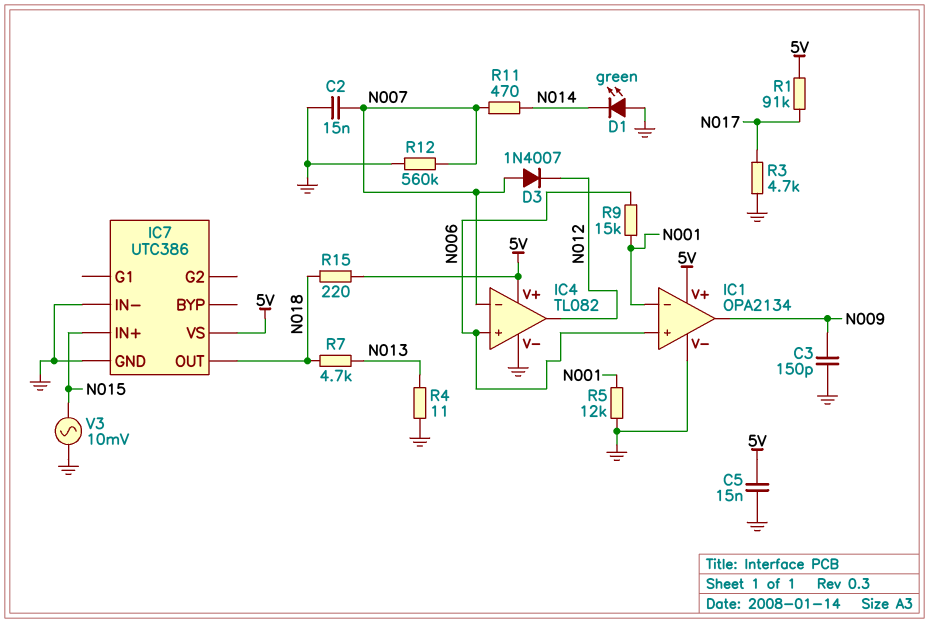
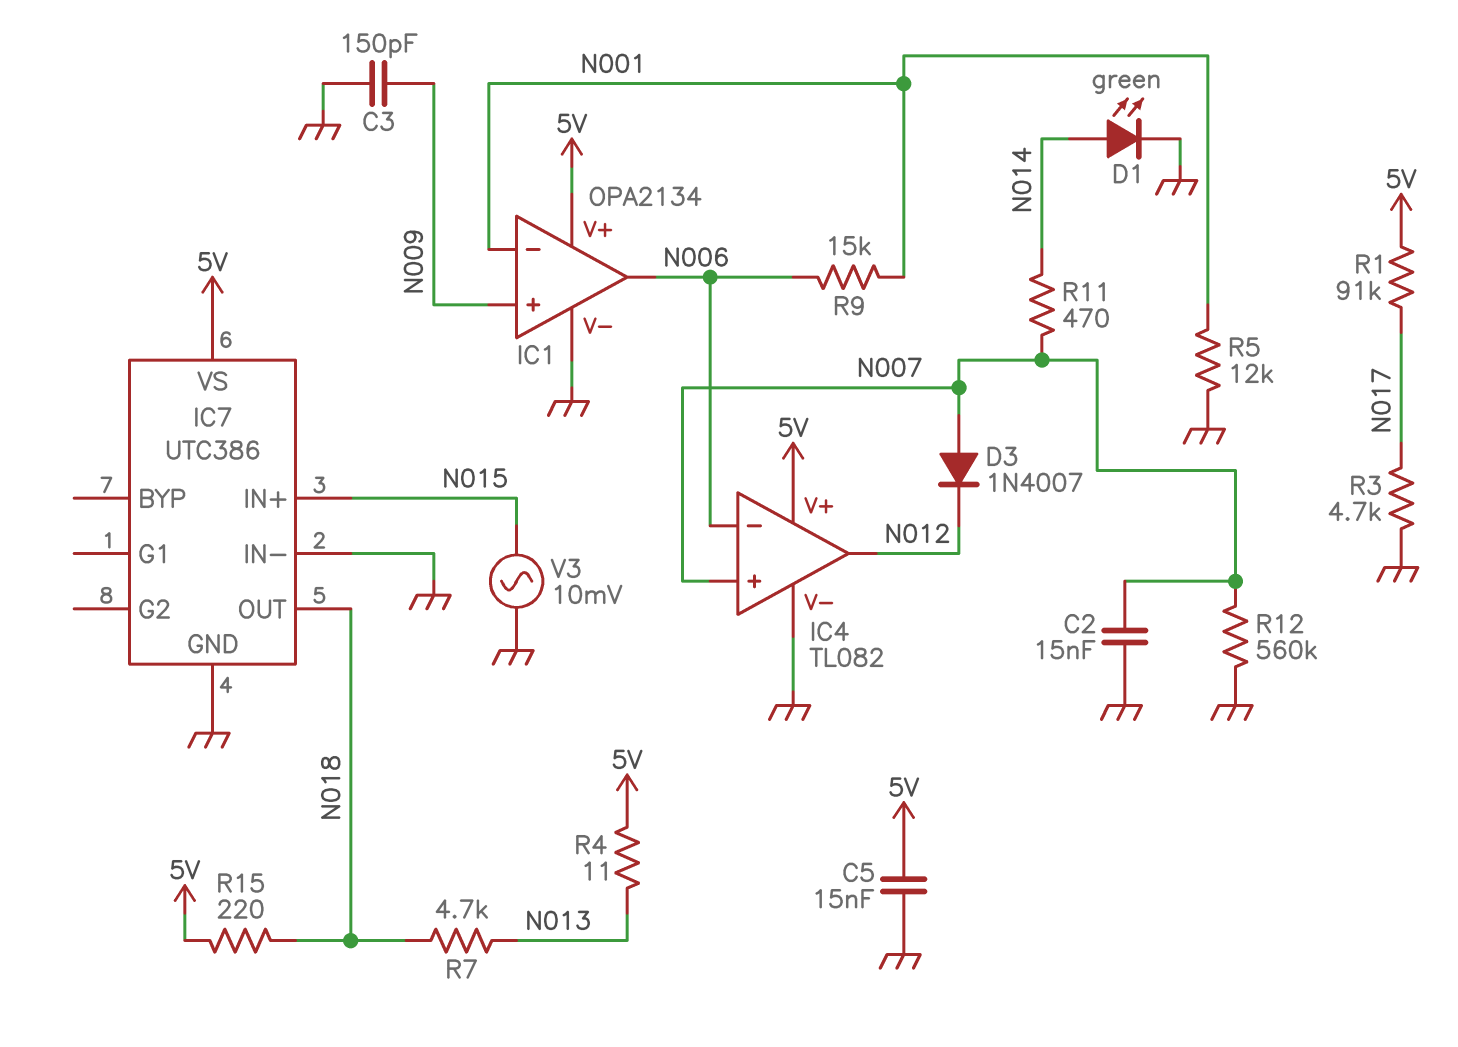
D1: LED green (A GND, K N014) -> LED green (A N014, K GND)
IC1 pin in+: N006 -> N009
IC1 pin out: N009 -> N006
IC4 pin in+: N006 -> N007
IC4 pin in-: N007 -> N006
R4: 11 (GND, N013) -> 11 (5V, N013)

